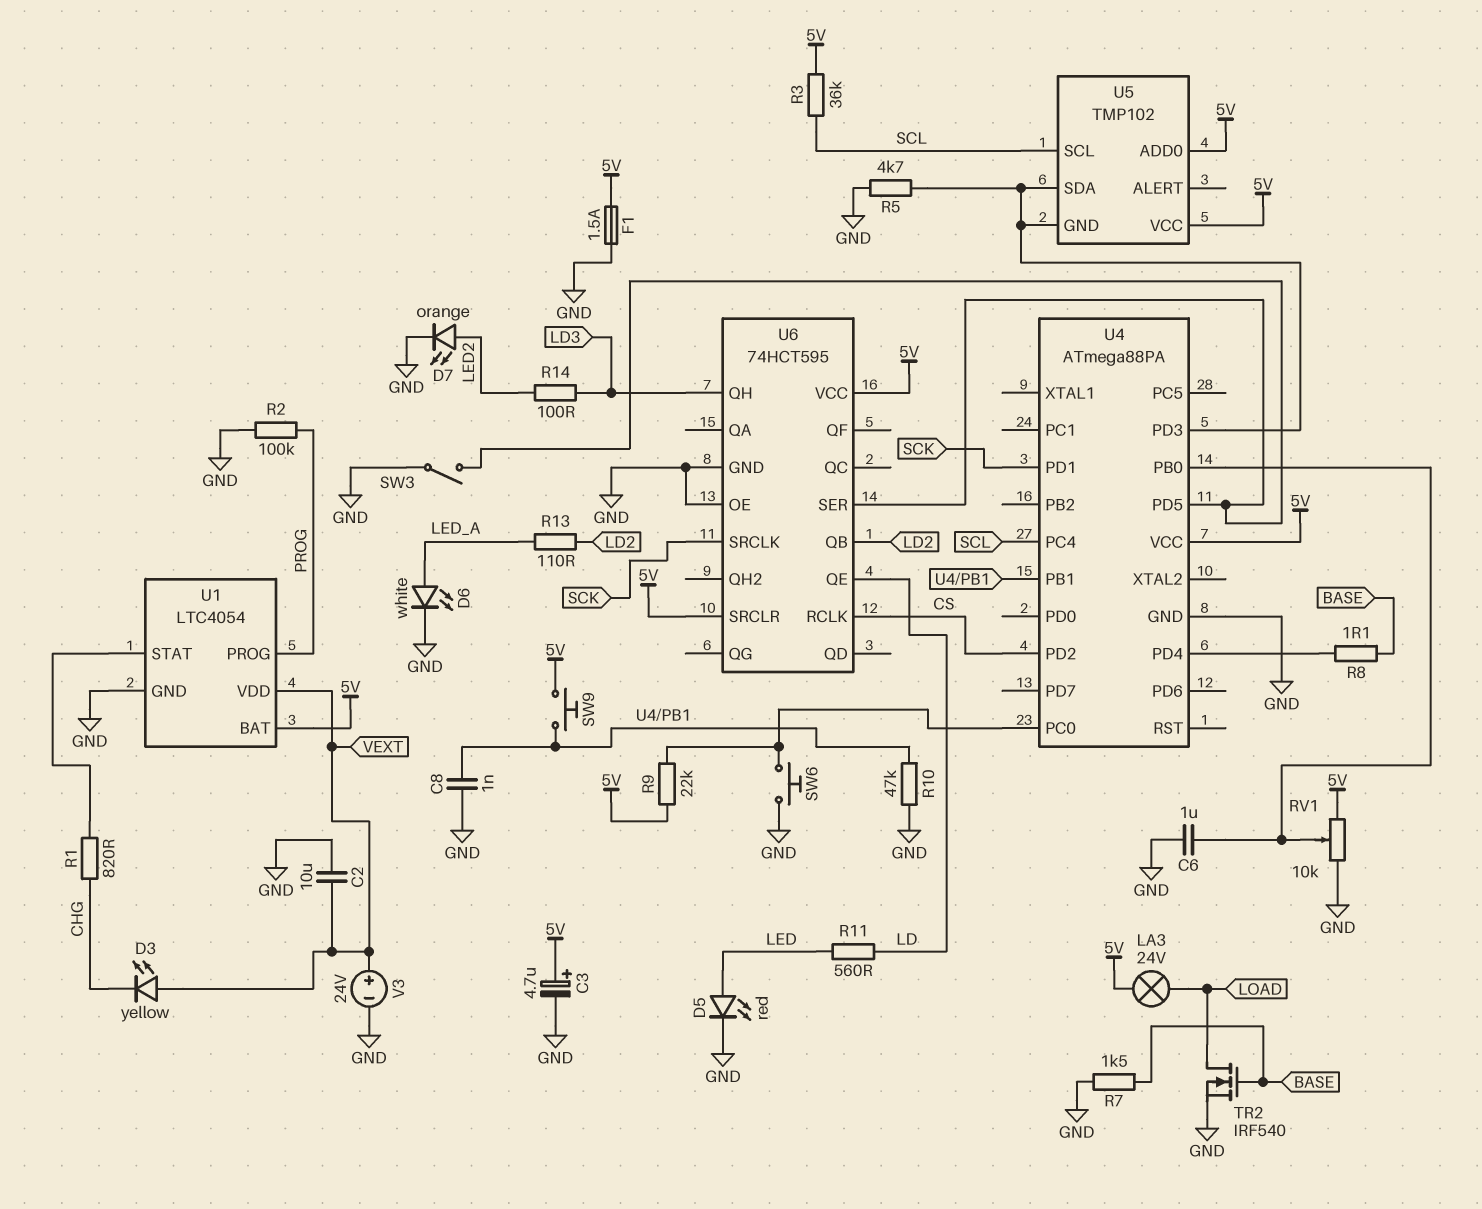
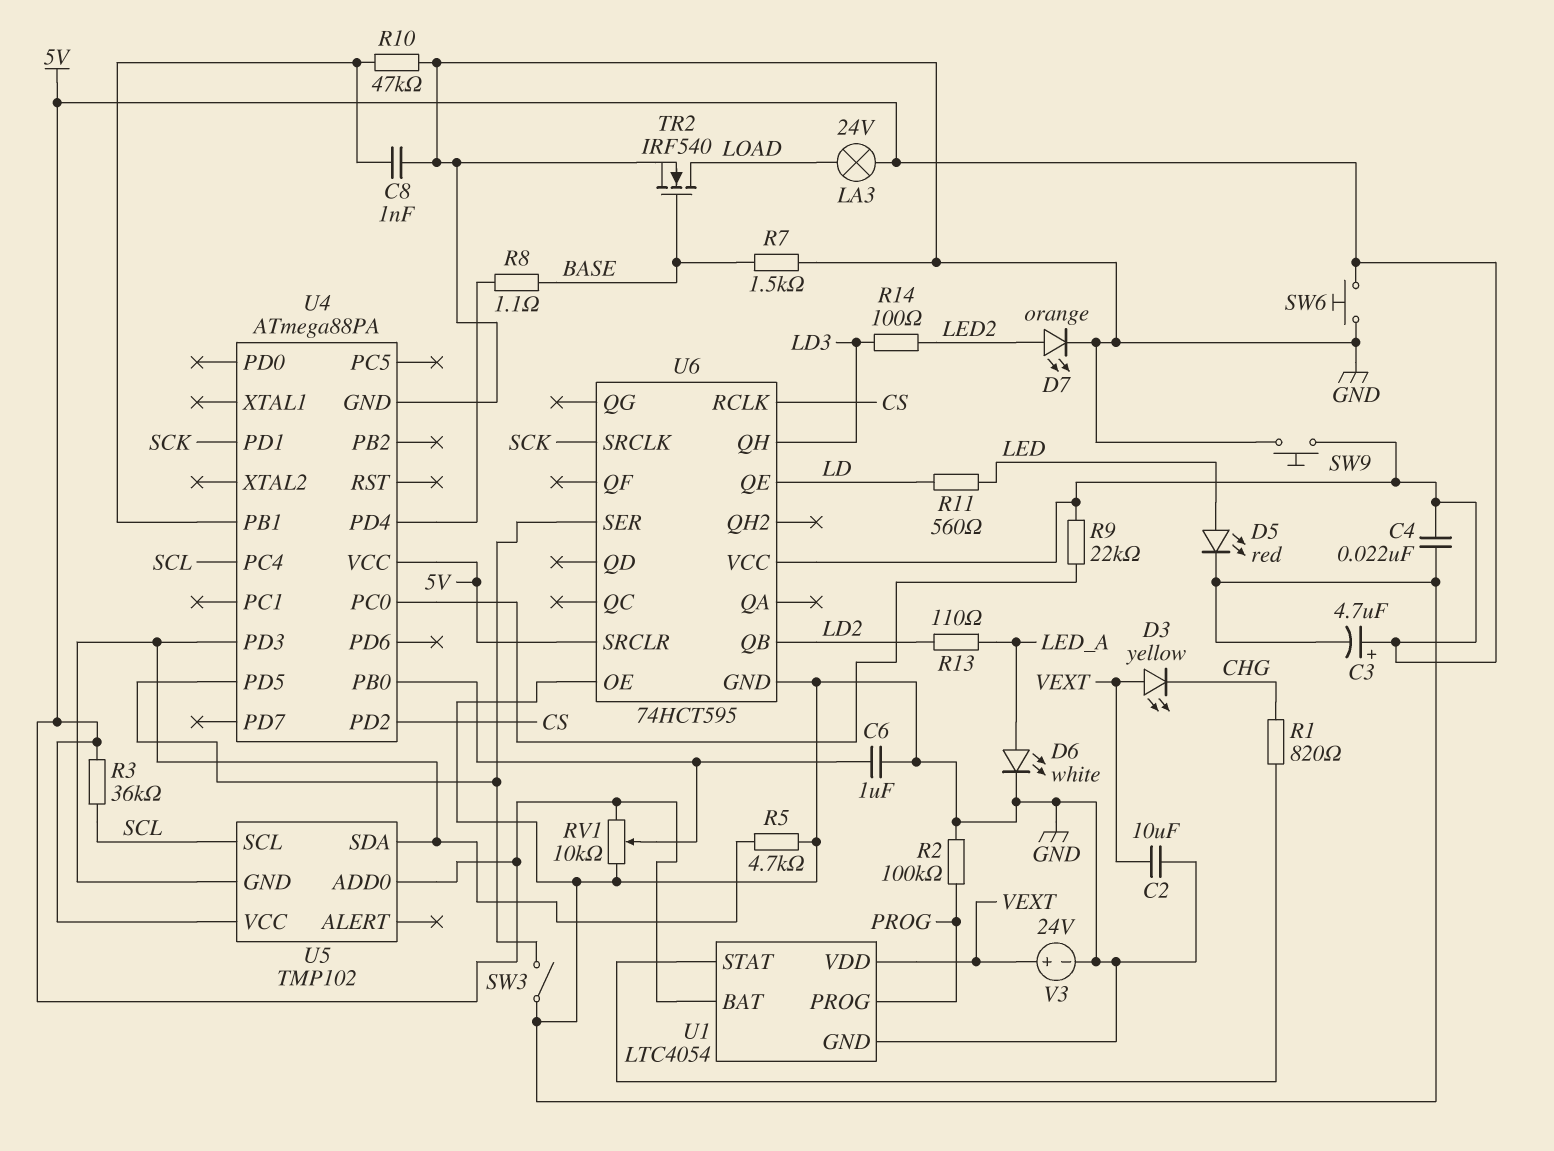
C4: none -> 22nF (5V, GND)
F1: 1.5A (5V, GND) -> none
SW6: button (GND, U4/PC0) -> button (5V, GND)
SW9: button (5V, U4/PB1) -> button (5V, GND)

